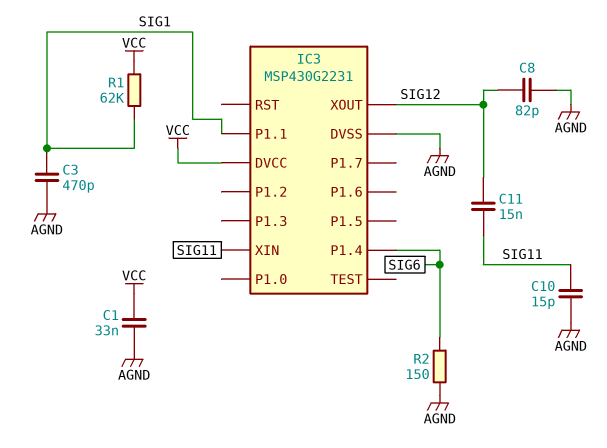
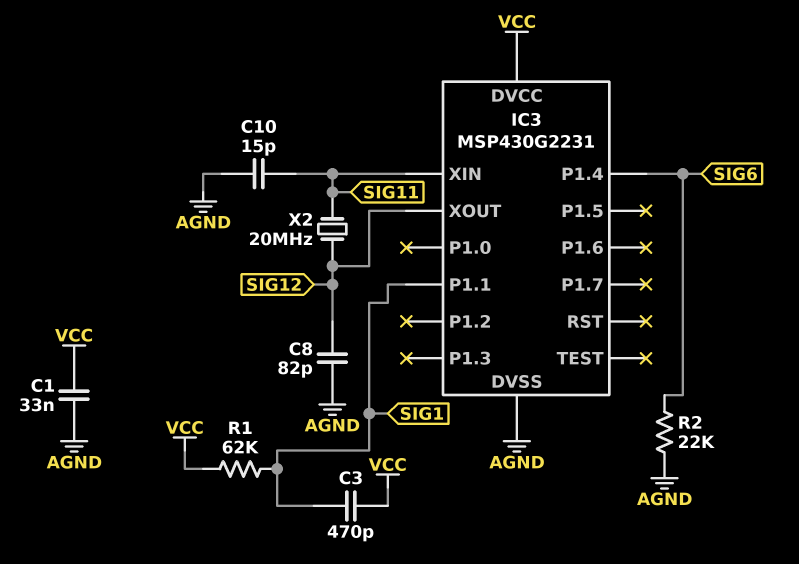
C3: 470pF (AGND, SIG1) -> 470pF (SIG1, VCC)
C11: 15nF (SIG11, SIG12) -> none
R2: 150 (AGND, SIG6) -> 22k (AGND, SIG6)
X2: none -> 20MHz (SIG11, SIG12)

